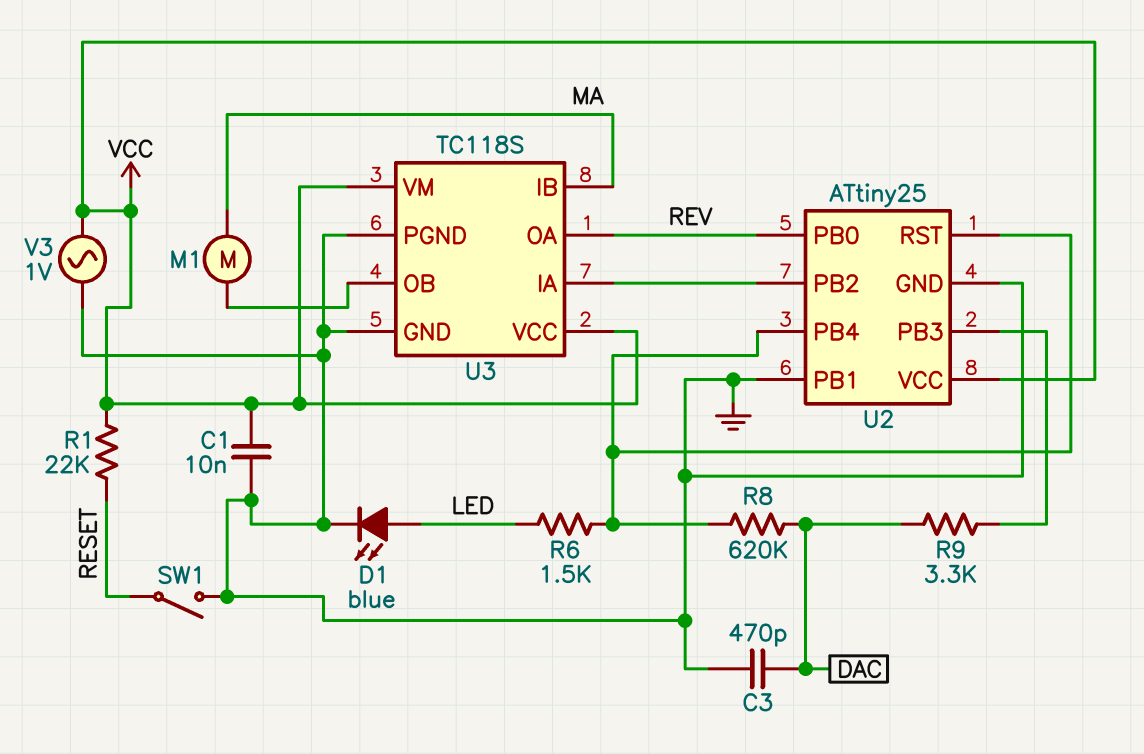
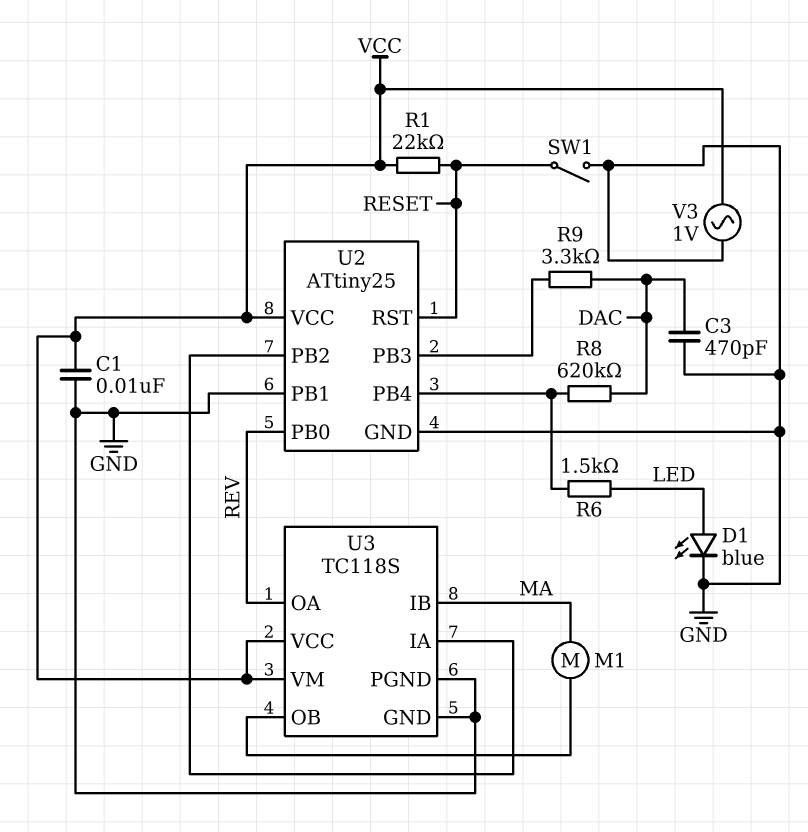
U2 pin RST: U2/PB4 -> RESET

